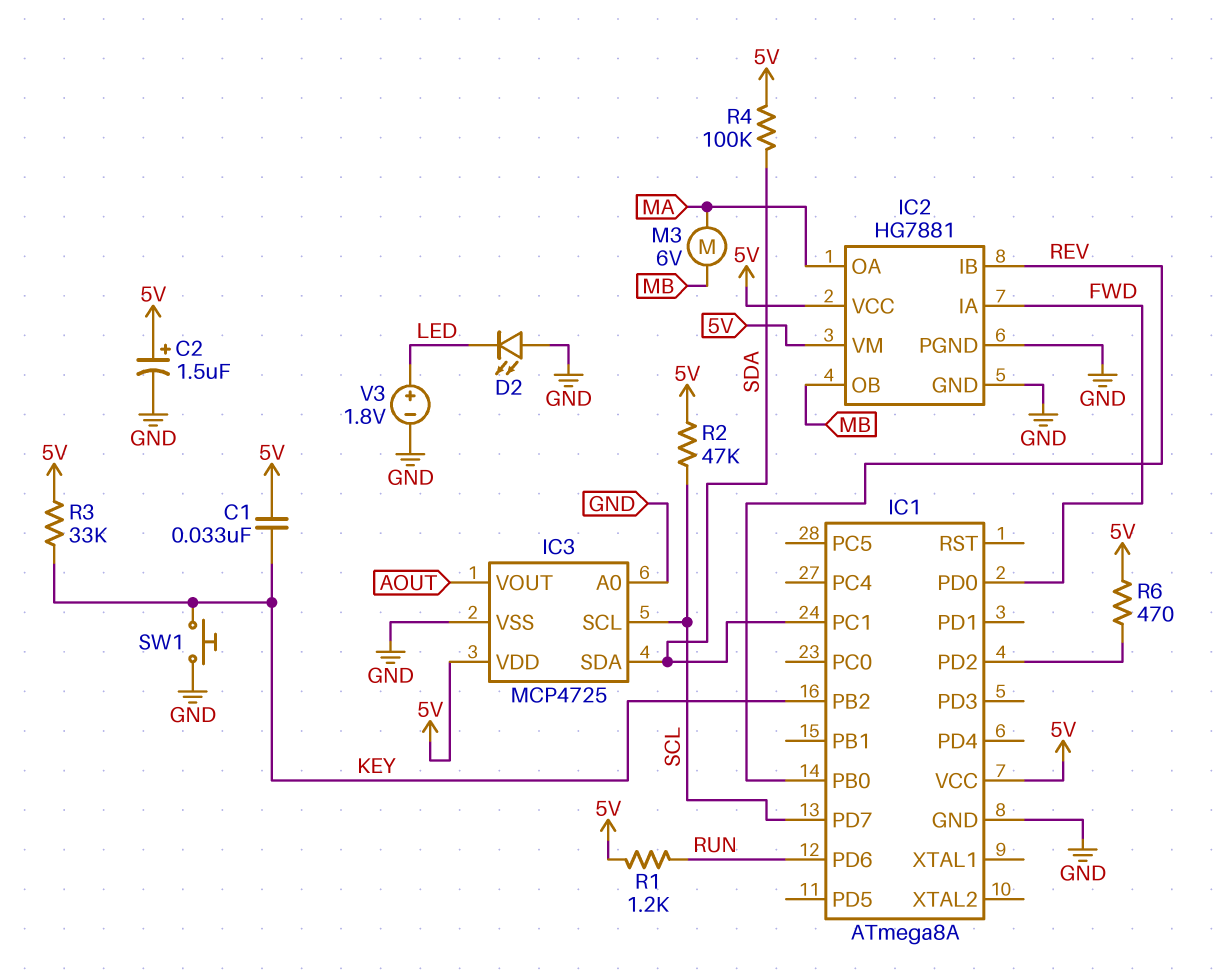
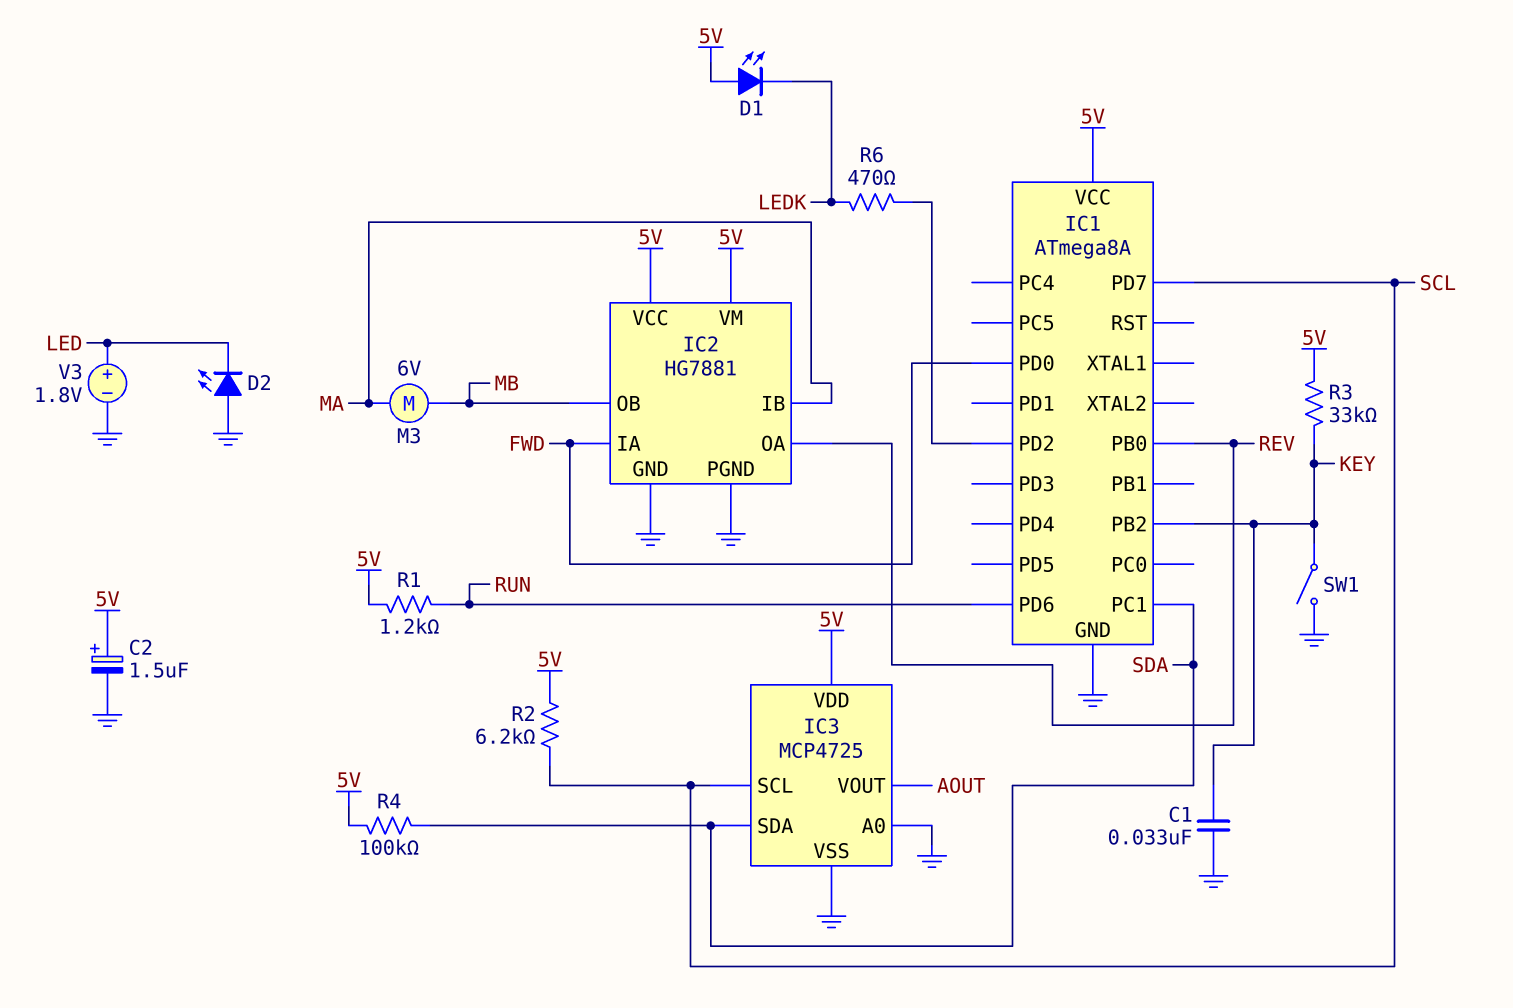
C1: 33nF (5V, KEY) -> 33nF (GND, KEY)
D1: none -> LED (A 5V, K LEDK)
IC2 pin IB: REV -> MA
IC2 pin OA: MA -> REV
R2: 47k (5V, SCL) -> 6.2k (5V, SCL)
R6: 470 (5V, IC1/PD2) -> 470 (IC1/PD2, LEDK)
SW1: button (GND, KEY) -> switch (GND, KEY)

